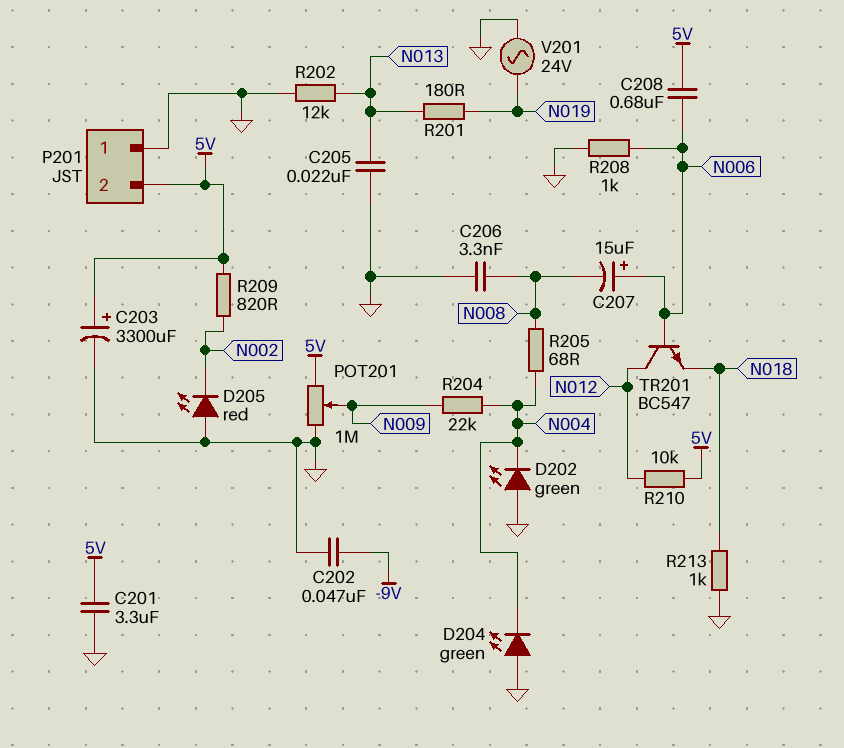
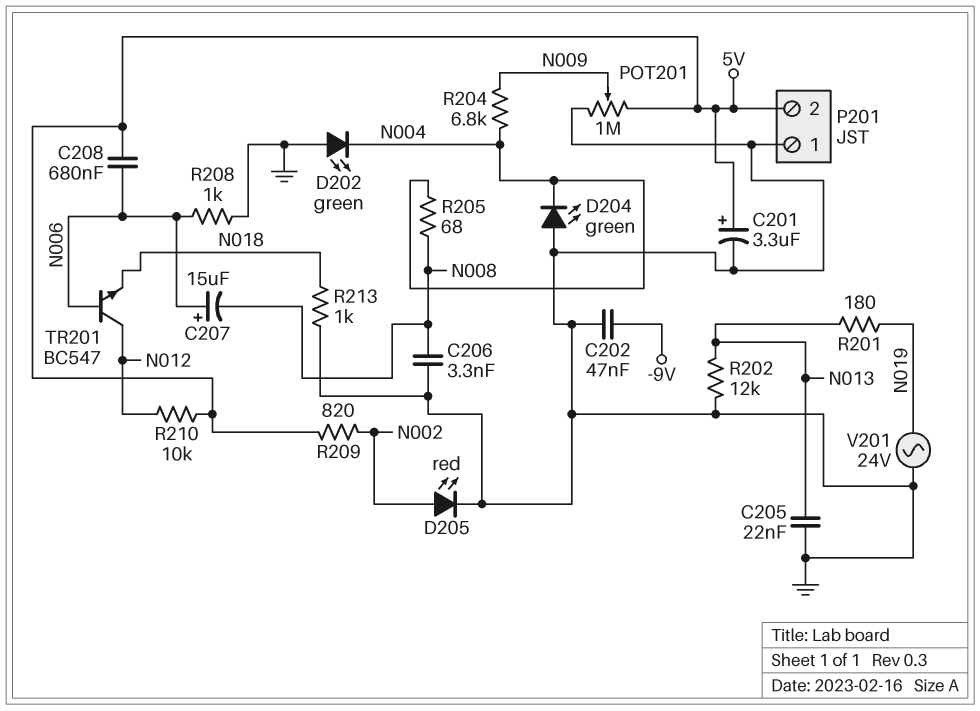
C201: 3.3uF (5V, GND) -> 3.3uF (plus 5V, minus GND)
C203: 3300uF (plus 5V, minus GND) -> none
D205: LED red (A GND, K N002) -> LED red (A N002, K GND)
R204: 22k (N004, N009) -> 6.8k (N004, N009)

